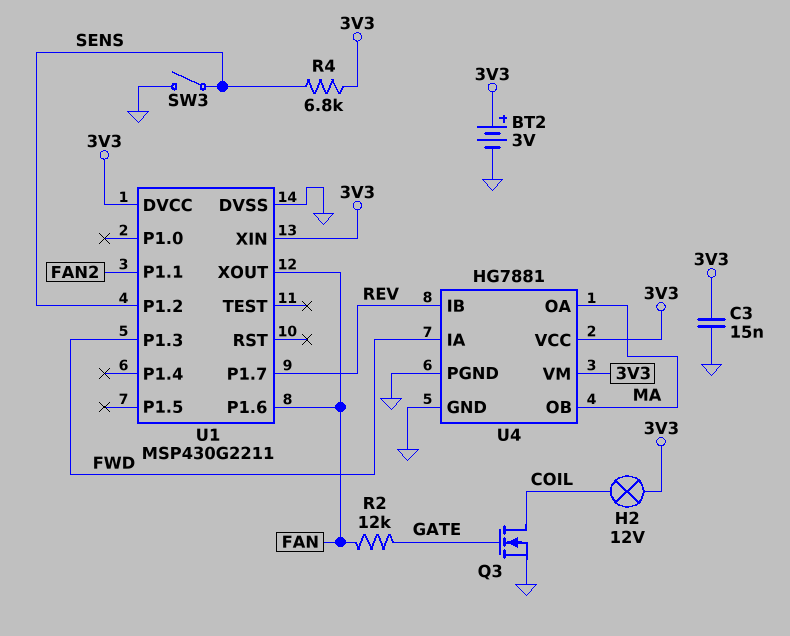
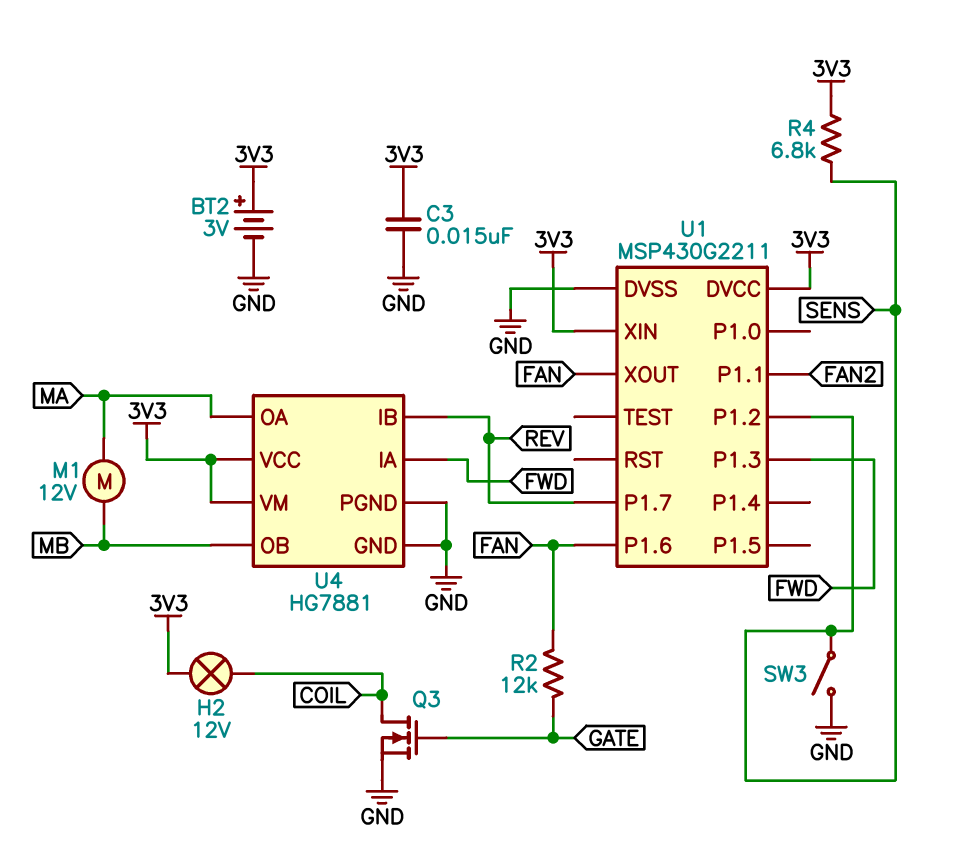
M1: none -> motor 12V (MA, MB)
U4 pin OB: MA -> MB

